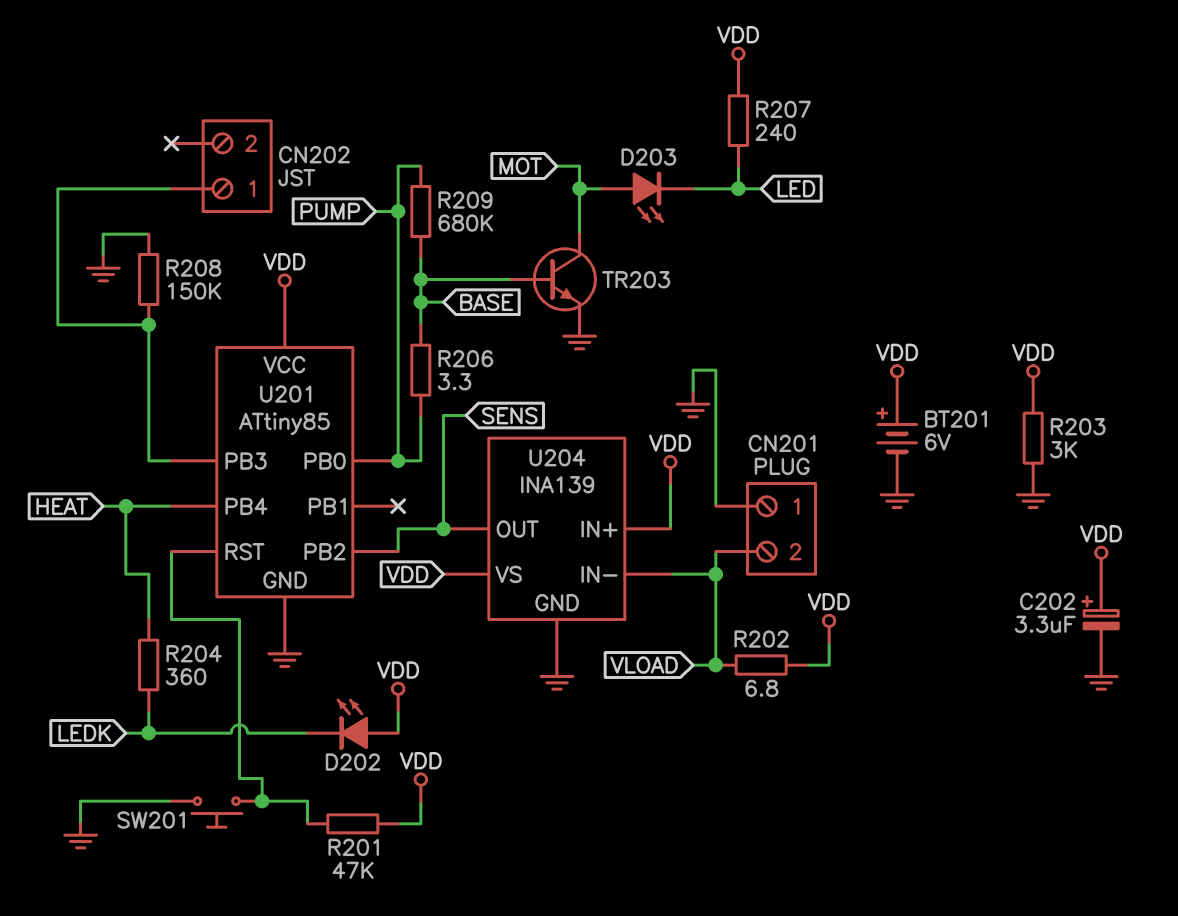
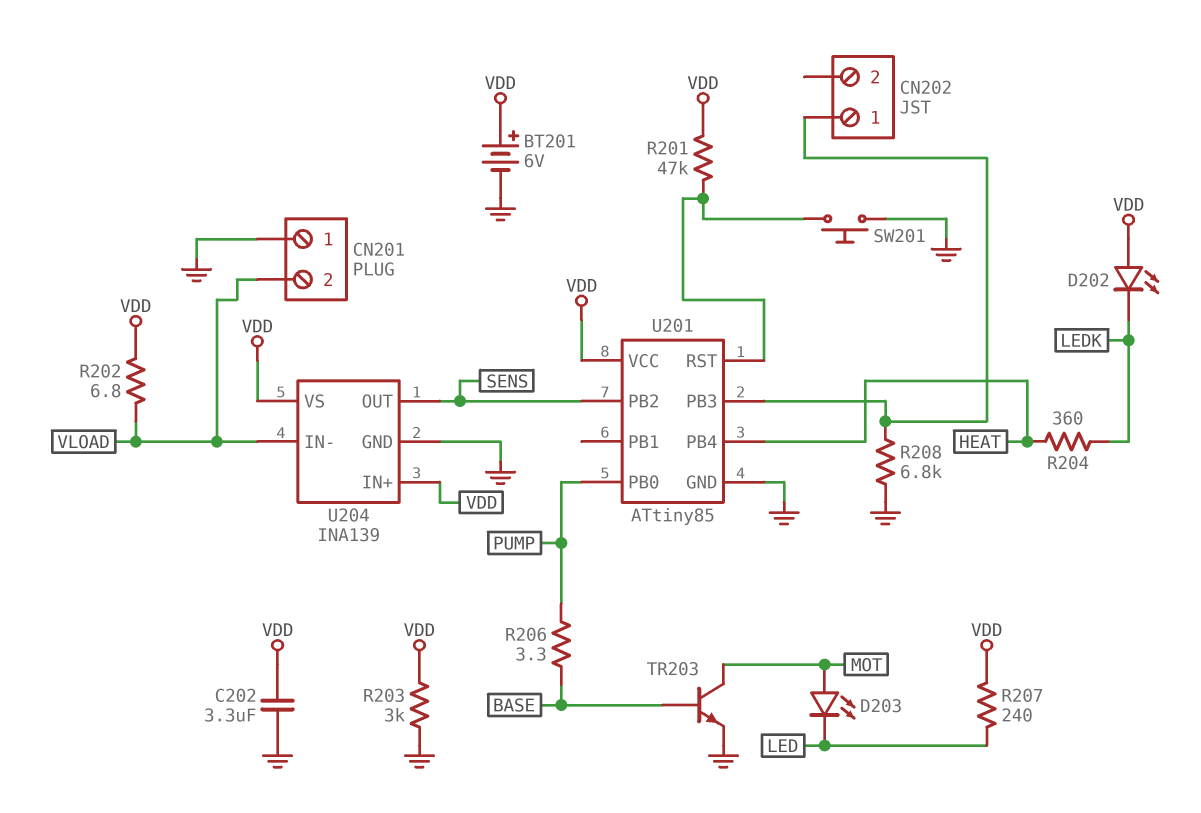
C202: 3.3uF (plus VDD, minus GND) -> 3.3uF (GND, VDD)
R208: 150k (CN202/1, GND) -> 6.8k (CN202/1, GND)
R209: 680k (BASE, PUMP) -> none

